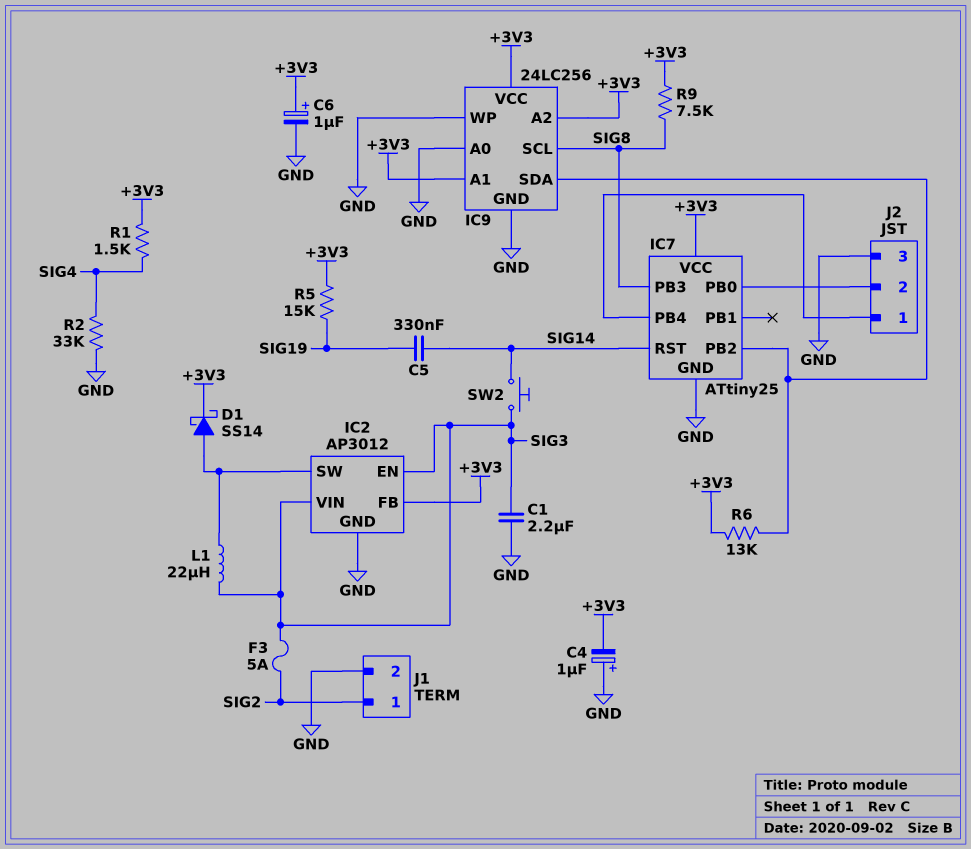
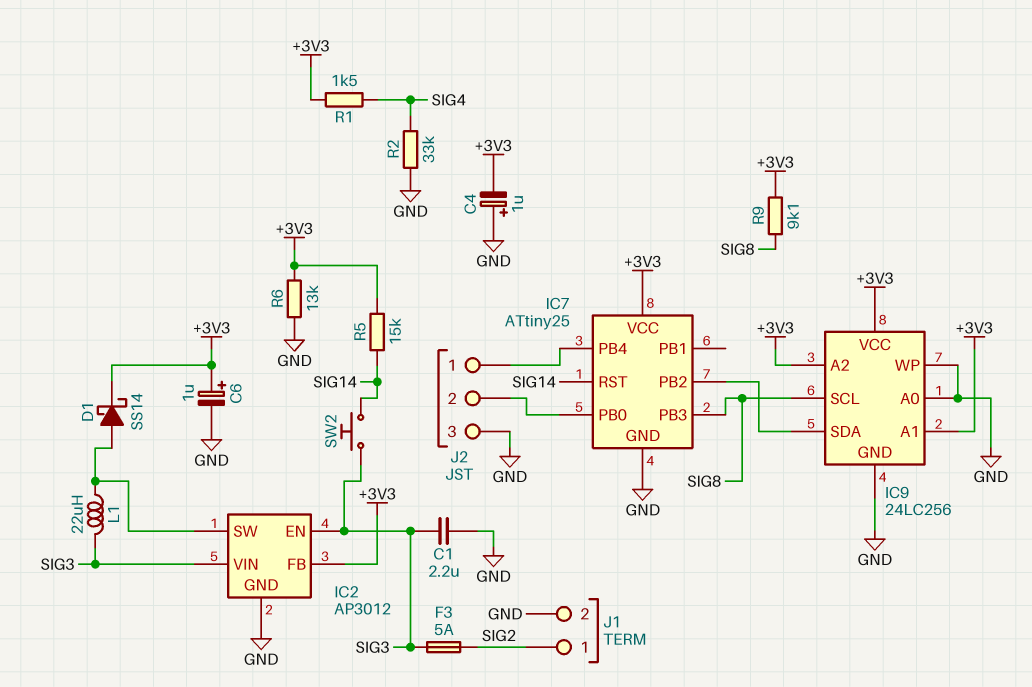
C5: 330nF (SIG14, SIG19) -> none
R5: 15k (+3V3, SIG19) -> 15k (+3V3, SIG14)
R6: 13k (+3V3, IC7/PB2) -> 13k (+3V3, GND)
R9: 7.5k (+3V3, SIG8) -> 9.1k (+3V3, SIG8)

